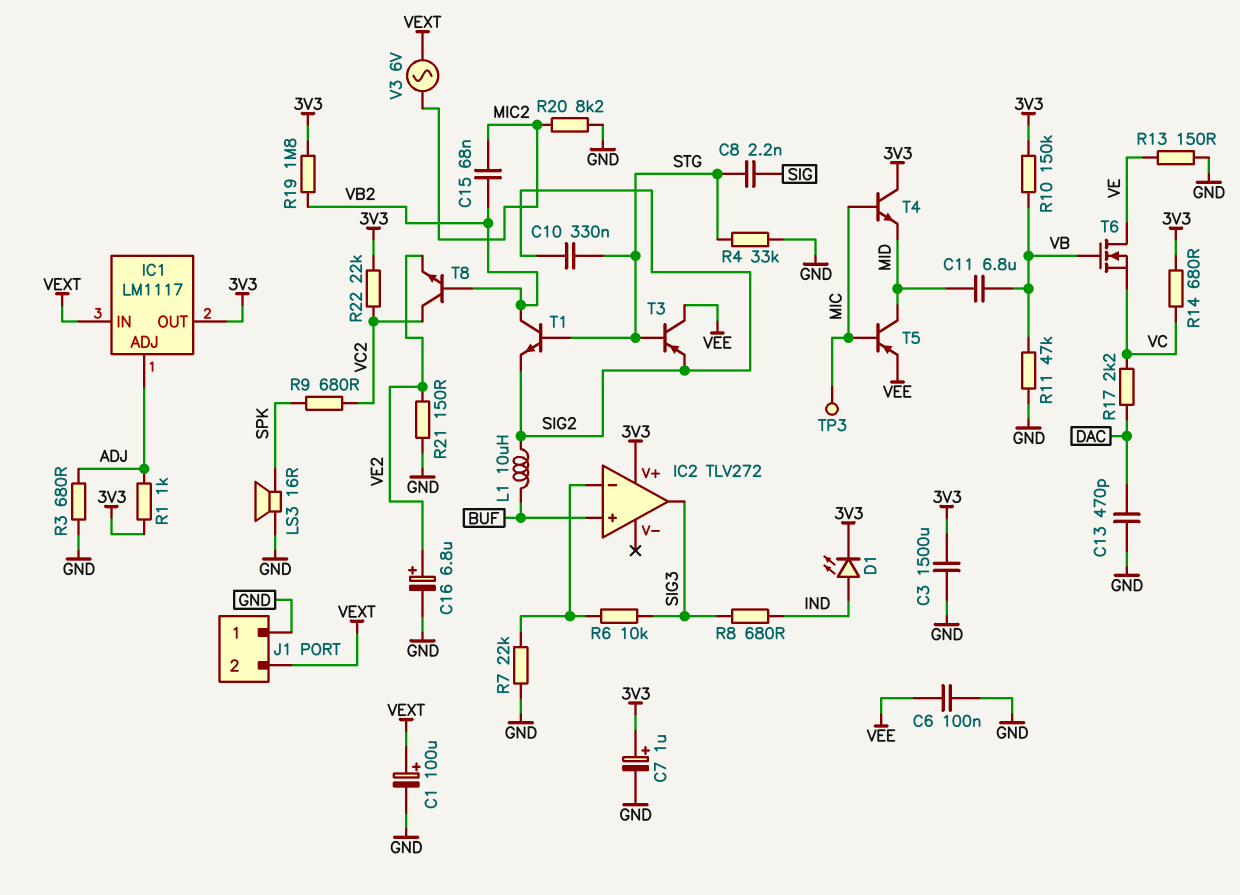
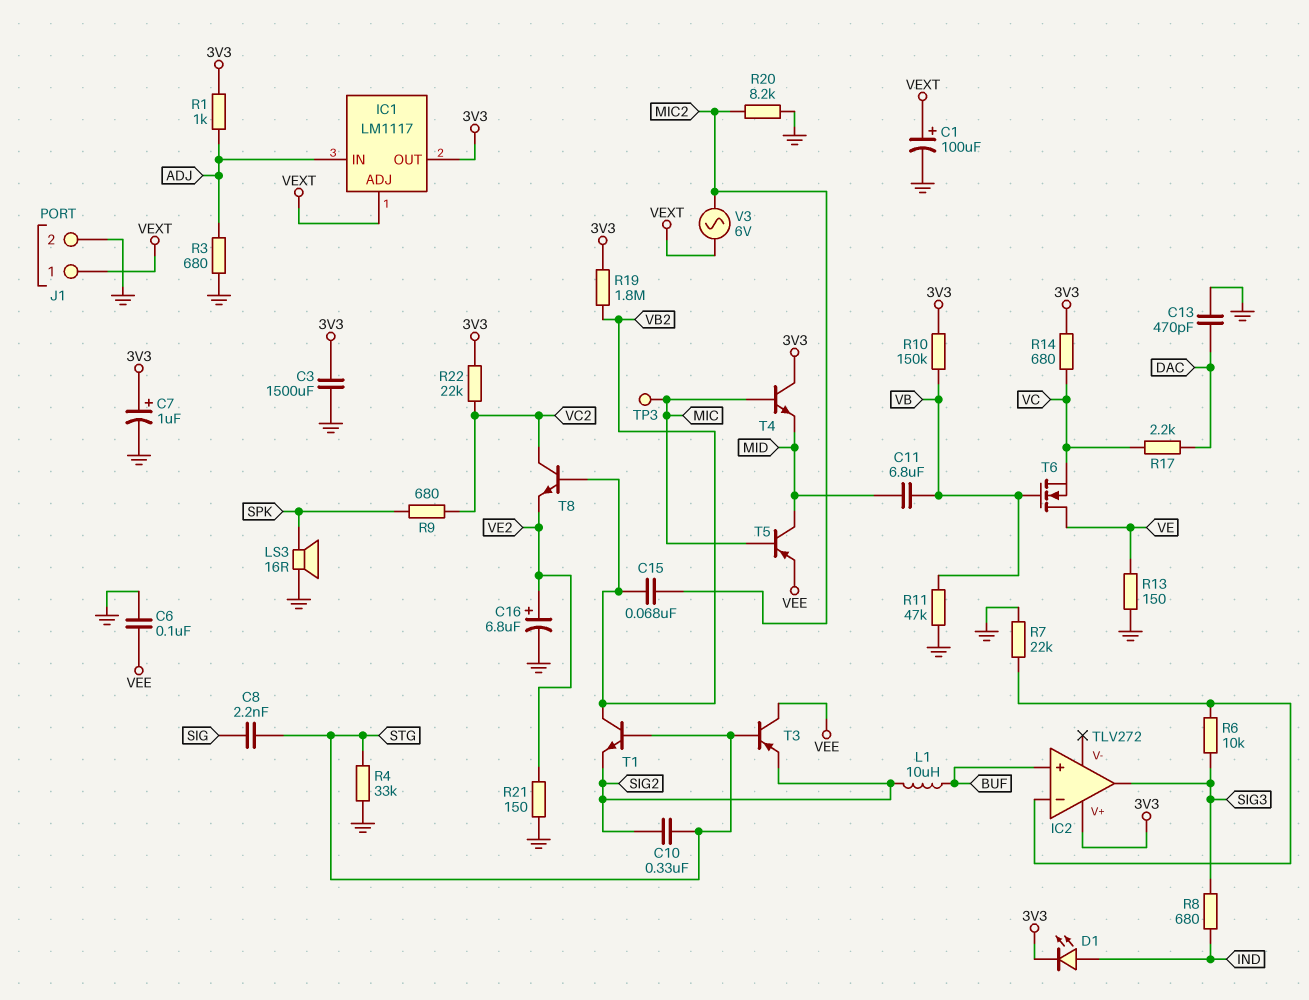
IC1 pin ADJ: ADJ -> VEXT
IC1 pin IN: VEXT -> ADJ
J1 pin 1: GND -> VEXT
J1 pin 2: VEXT -> GND

